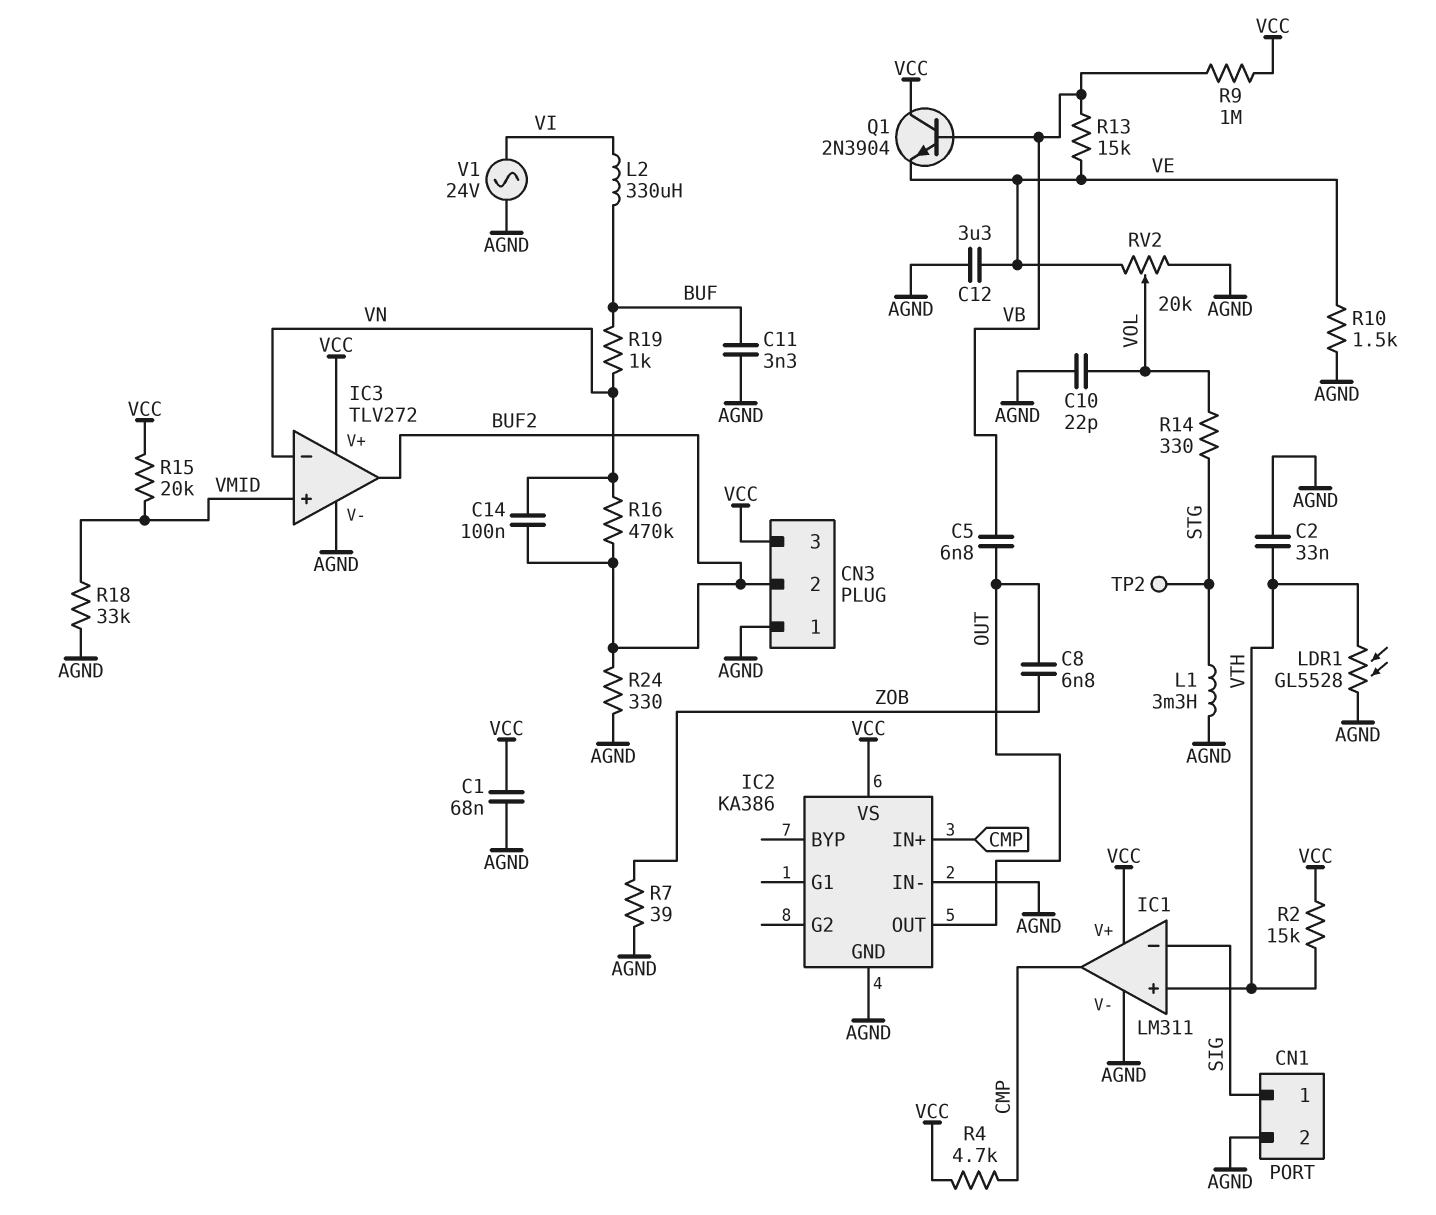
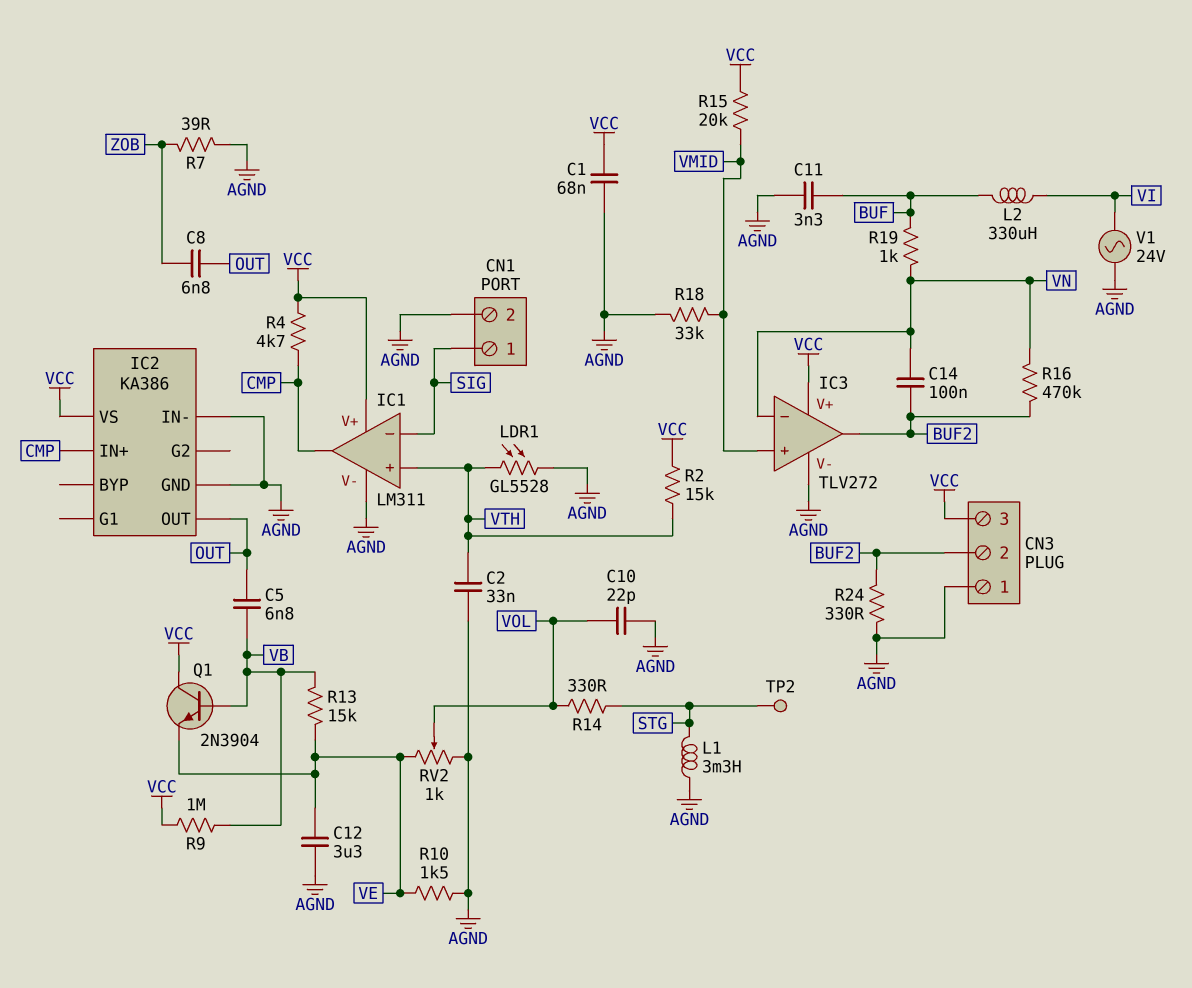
RV2: 20k (AGND, VE, wiper VOL) -> 1k (AGND, VE, wiper VOL)

